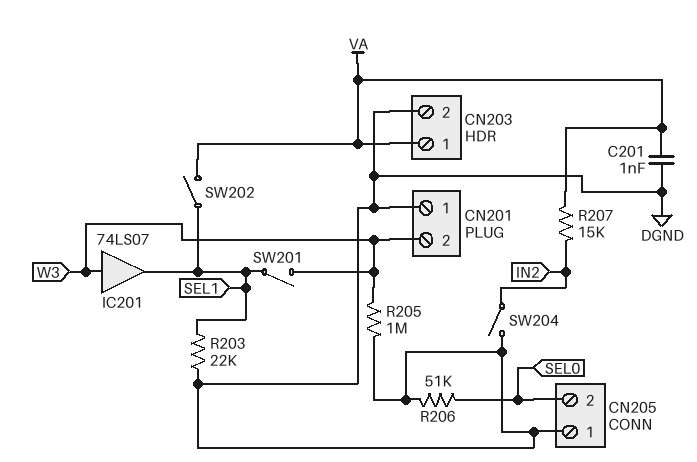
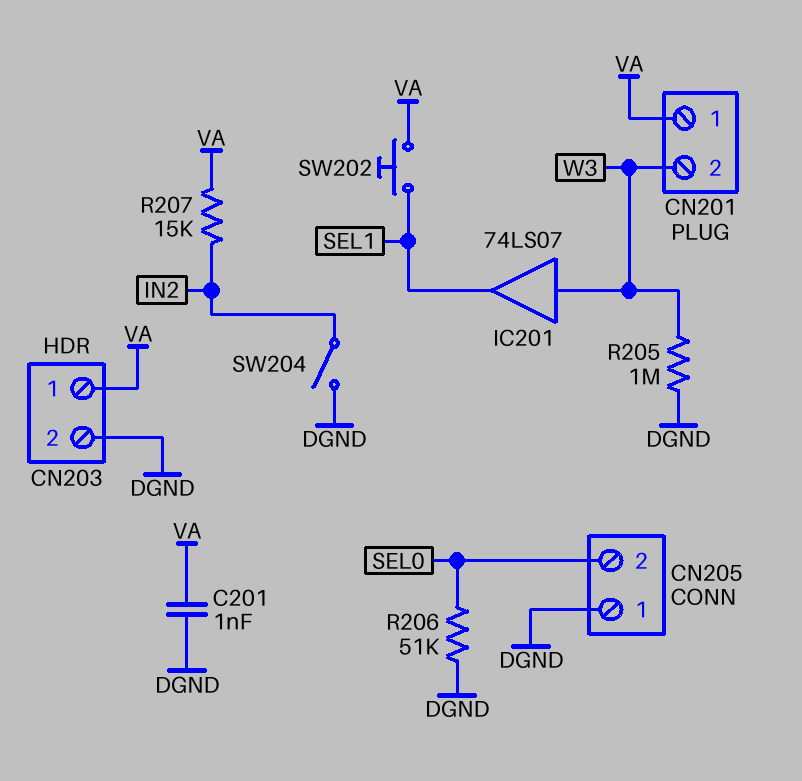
CN201 pin 1: DGND -> VA
R203: 22k (DGND, SEL1) -> none
SW201: switch (SEL1, W3) -> none
SW202: switch (SEL1, VA) -> button (SEL1, VA)

